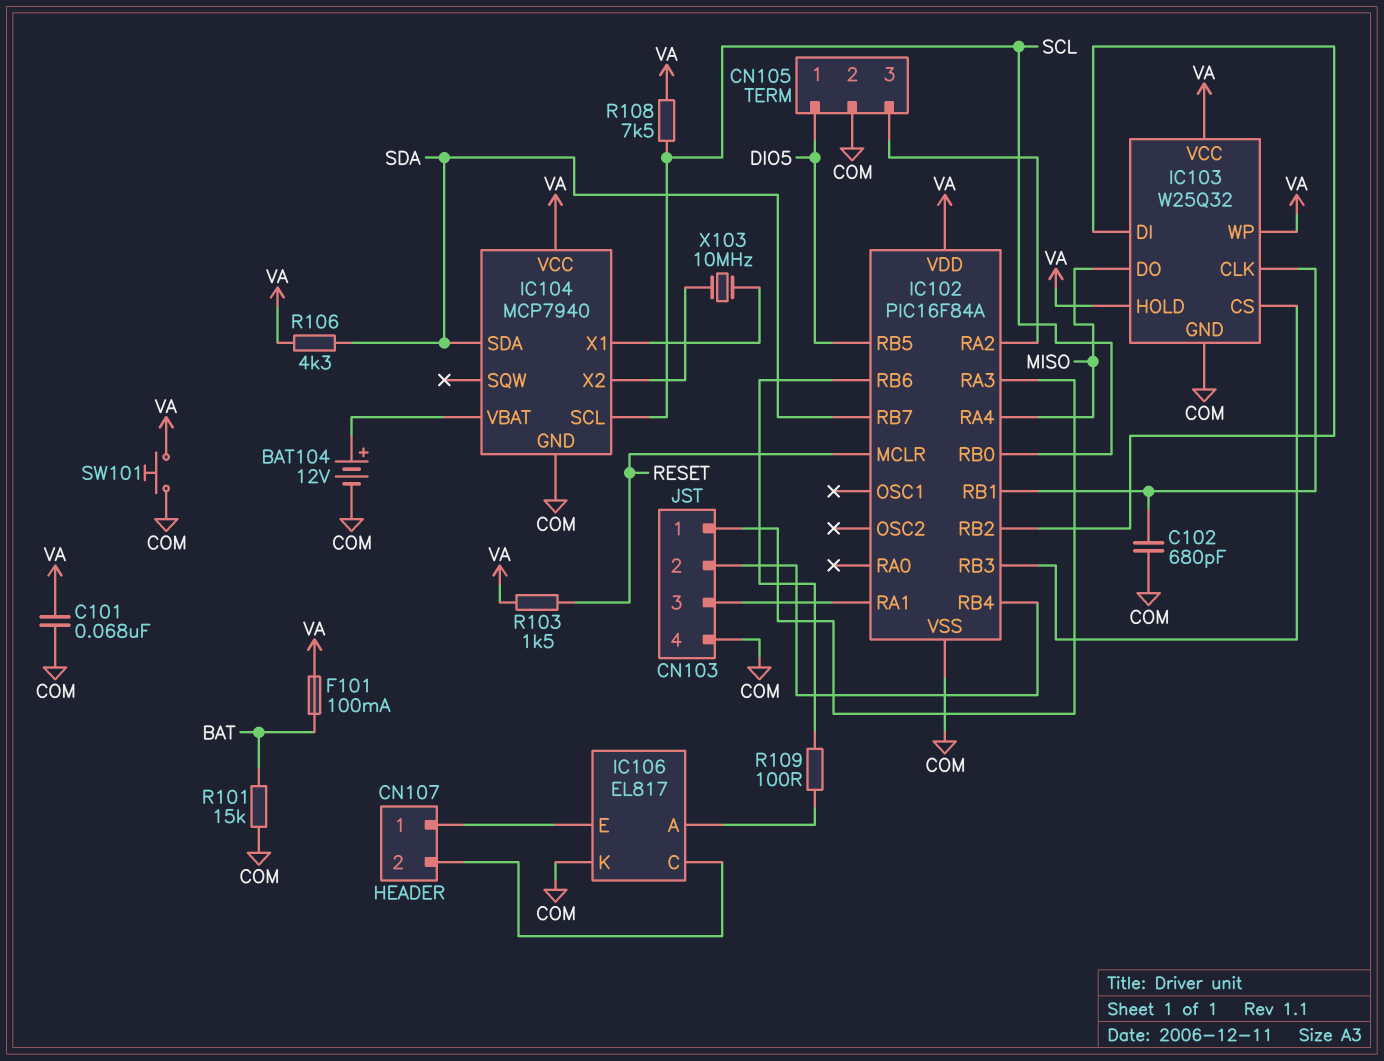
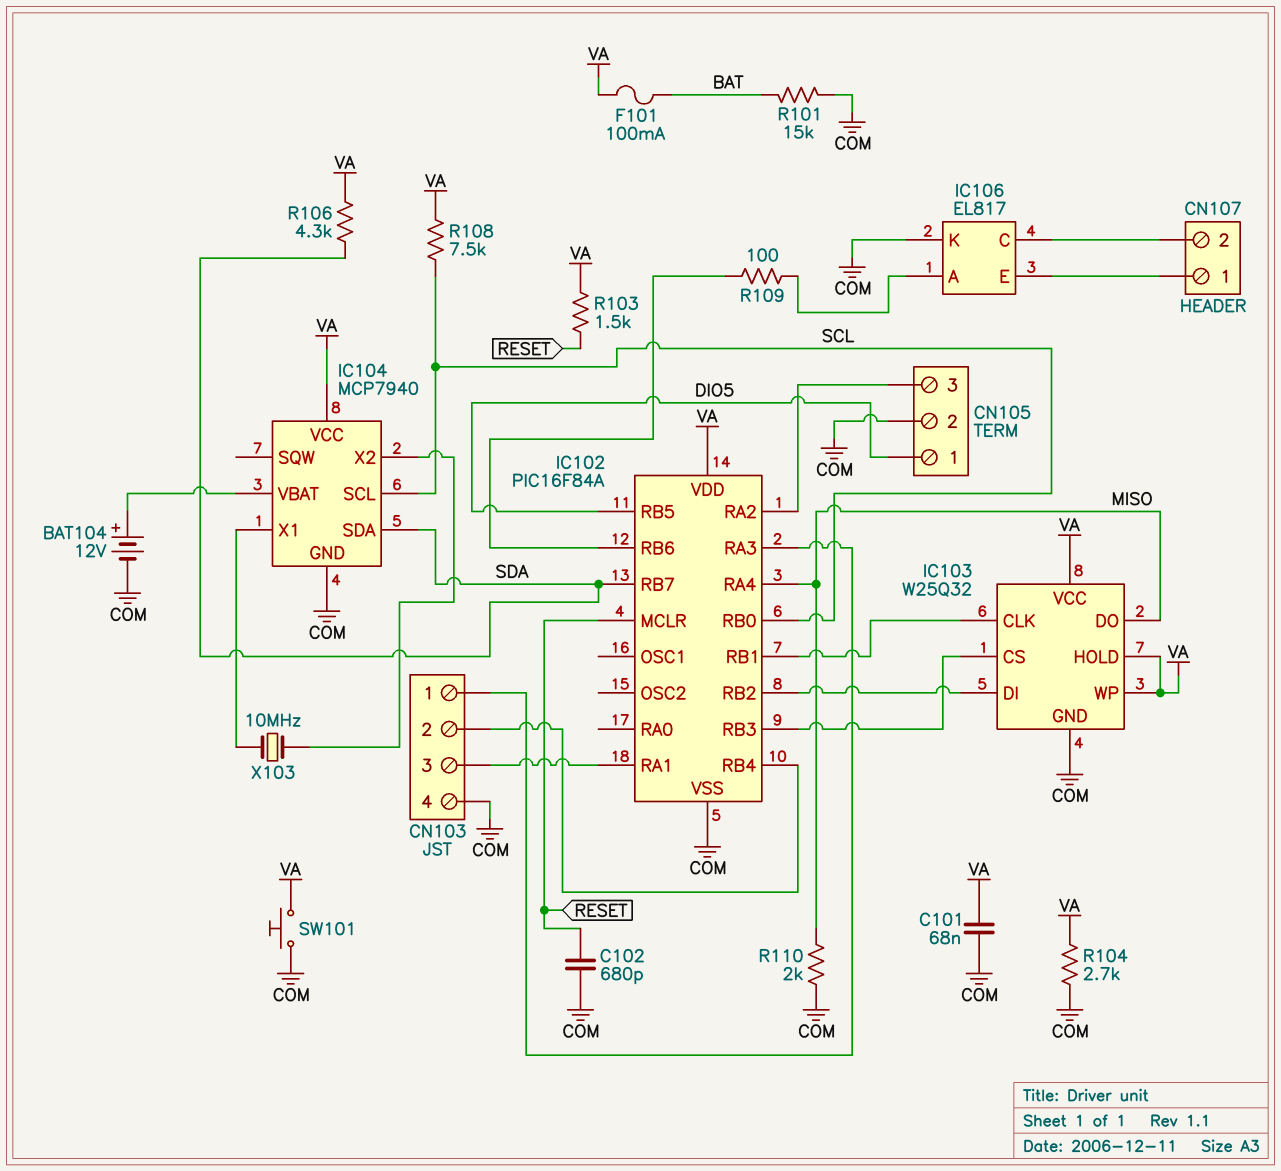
C102: 680pF (COM, IC102/RB1) -> 680pF (COM, RESET)
R104: none -> 2.7k (COM, VA)
R110: none -> 2k (COM, MISO)

